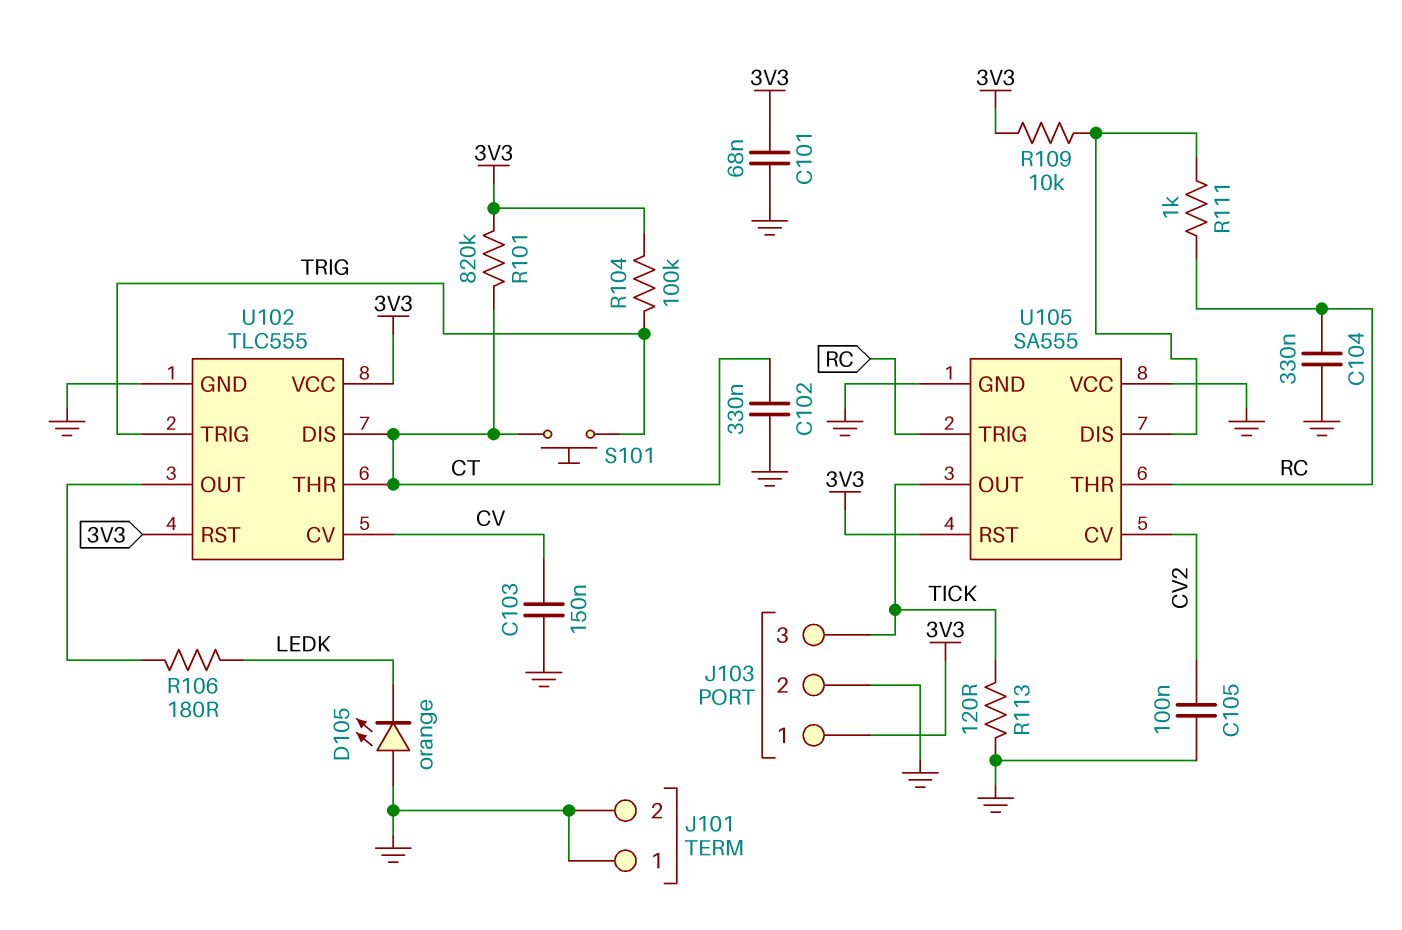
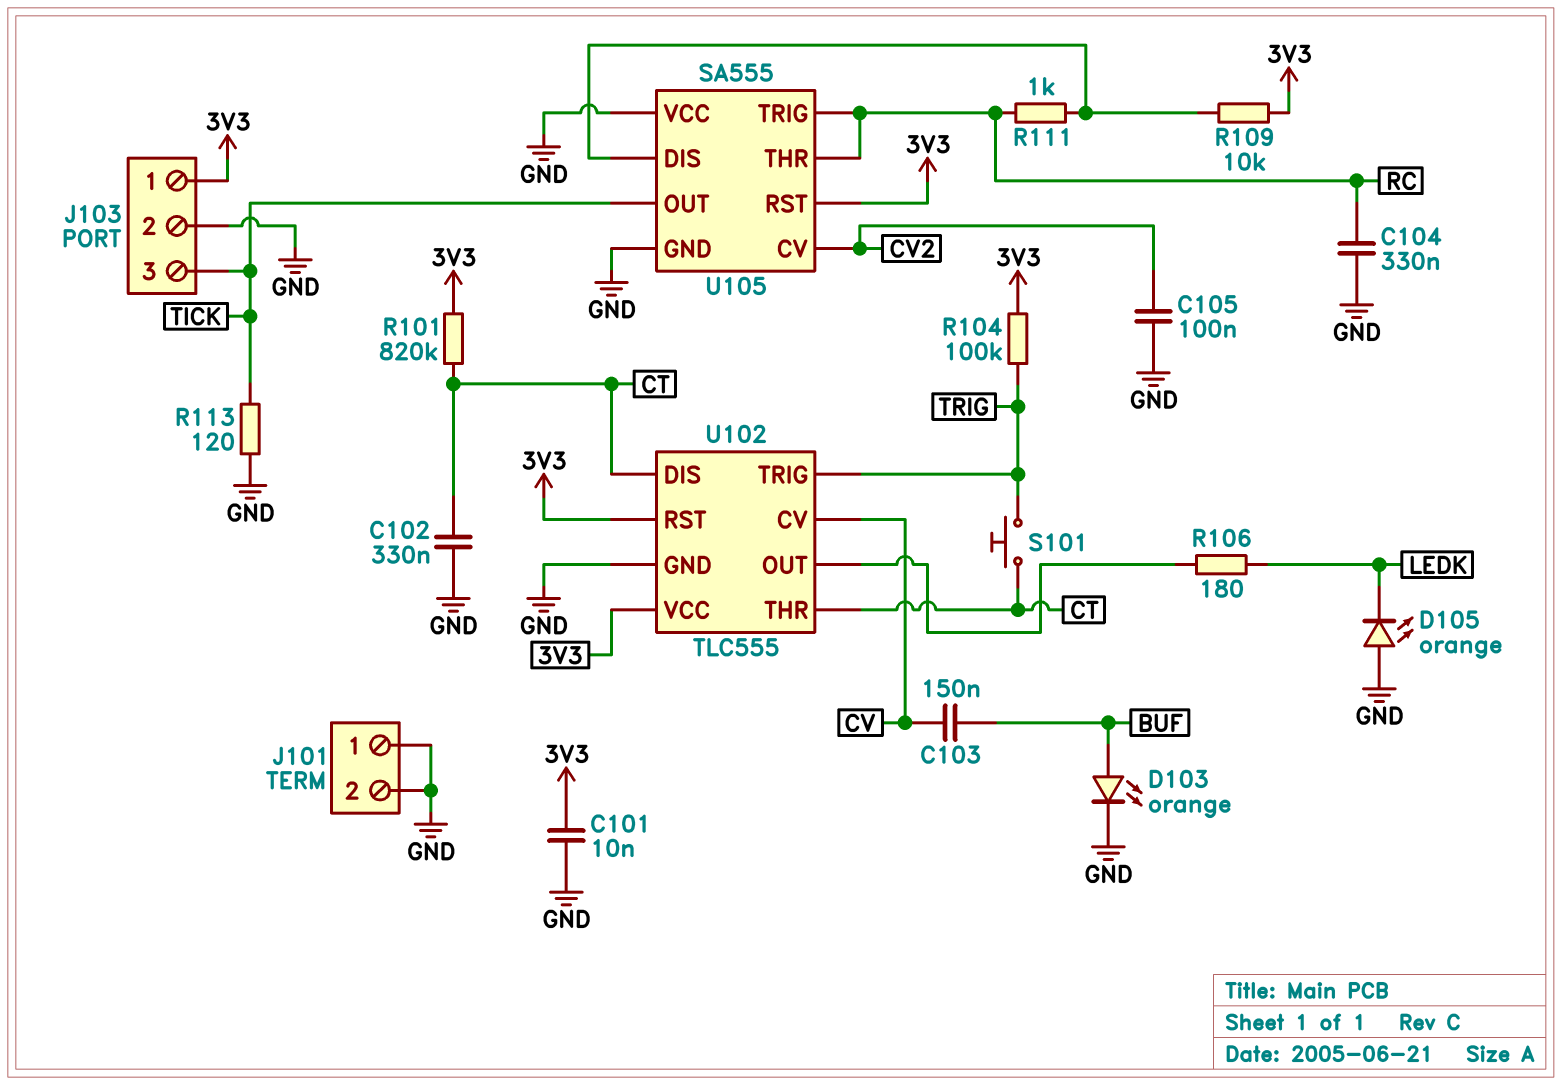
C101: 68nF (3V3, GND) -> 10nF (3V3, GND)
C103: 150nF (CV, GND) -> 150nF (BUF, CV)
D103: none -> LED orange (A BUF, K GND)

